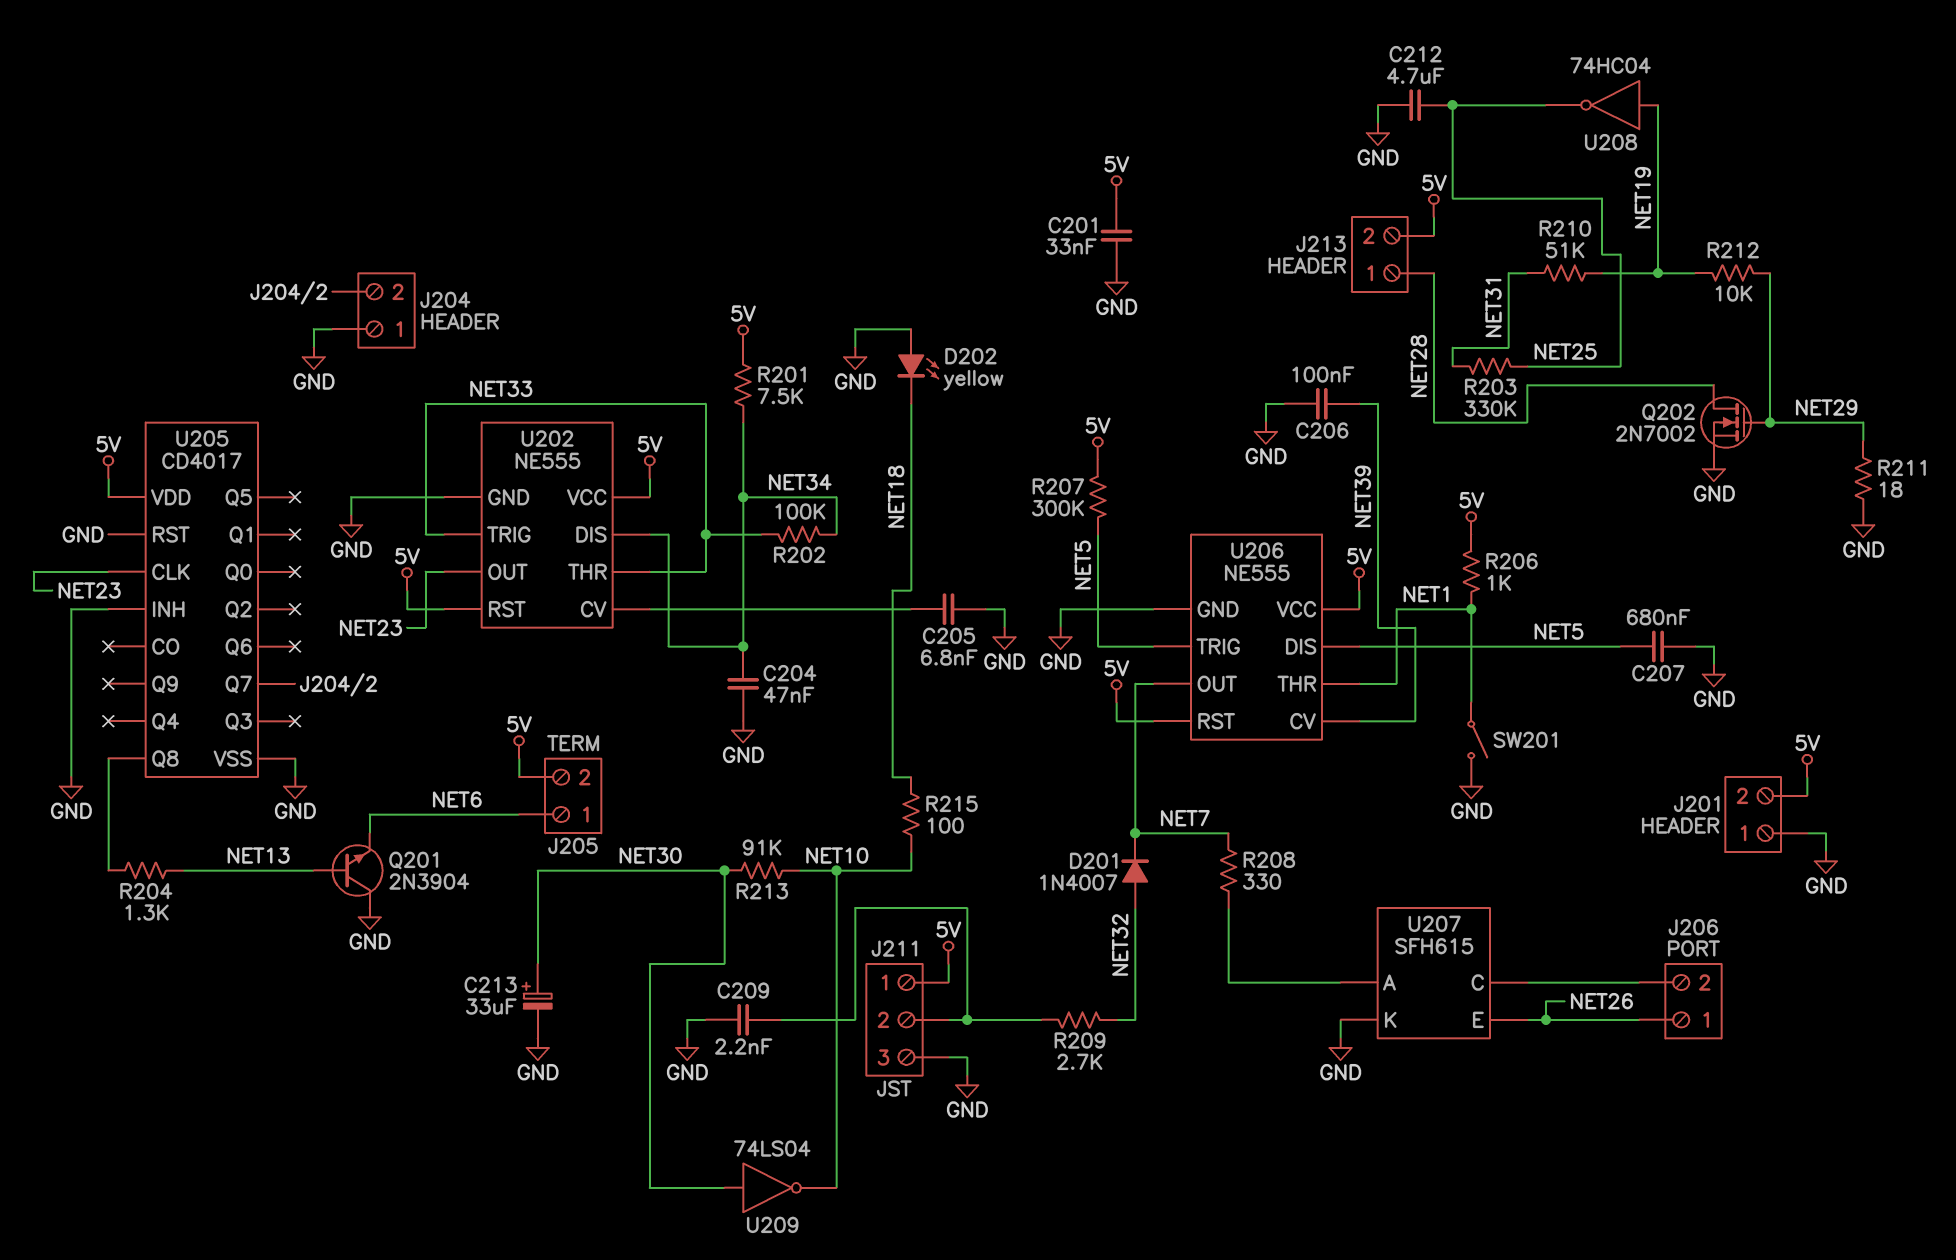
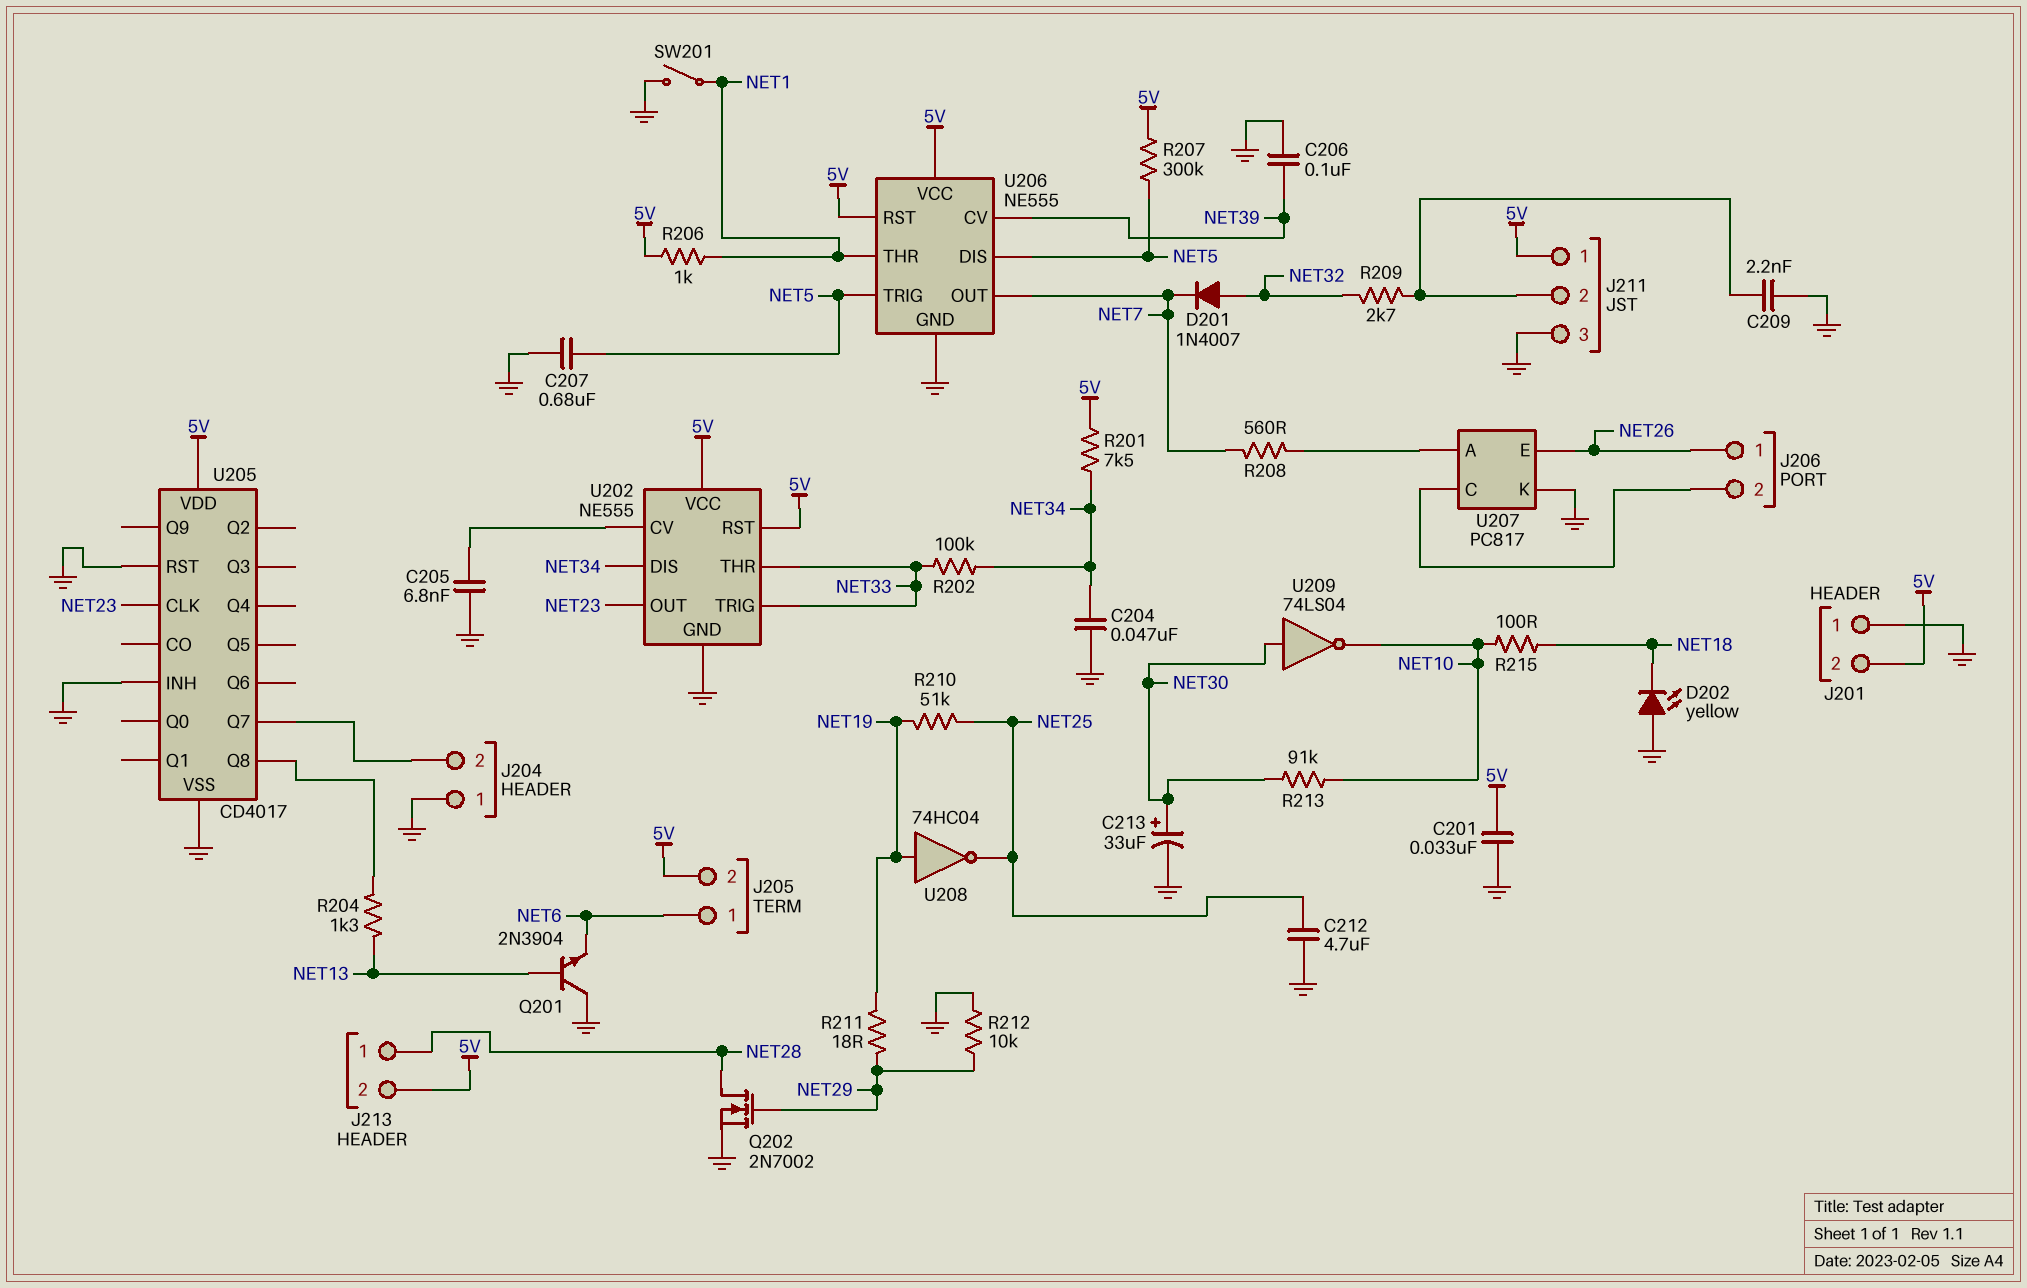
R203: 330k (NET25, NET31) -> none
R208: 330 (NET7, U207/A) -> 560 (NET7, U207/A)
R210: 51k (NET19, NET31) -> 51k (NET19, NET25)
R211: 18 (GND, NET29) -> 18 (NET19, NET29)
R212: 10k (NET19, NET29) -> 10k (GND, NET29)
U207: SFH615 -> PC817

